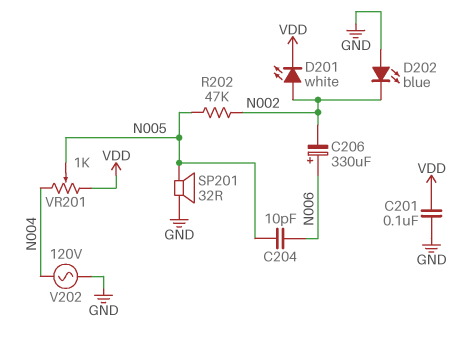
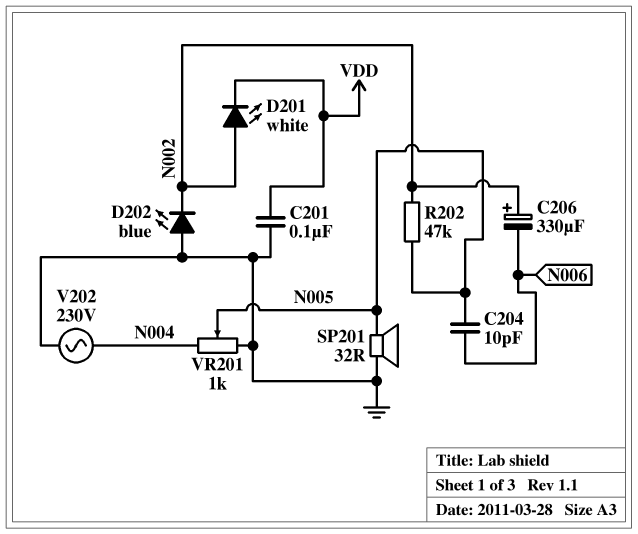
C206: 330uF (plus N006, minus N002) -> 330uF (plus N002, minus N006)
V202: AC 120V (GND, N004) -> AC 230V (GND, N004)
VR201: 1k (N004, VDD, wiper N005) -> 1k (GND, N004, wiper N005)

